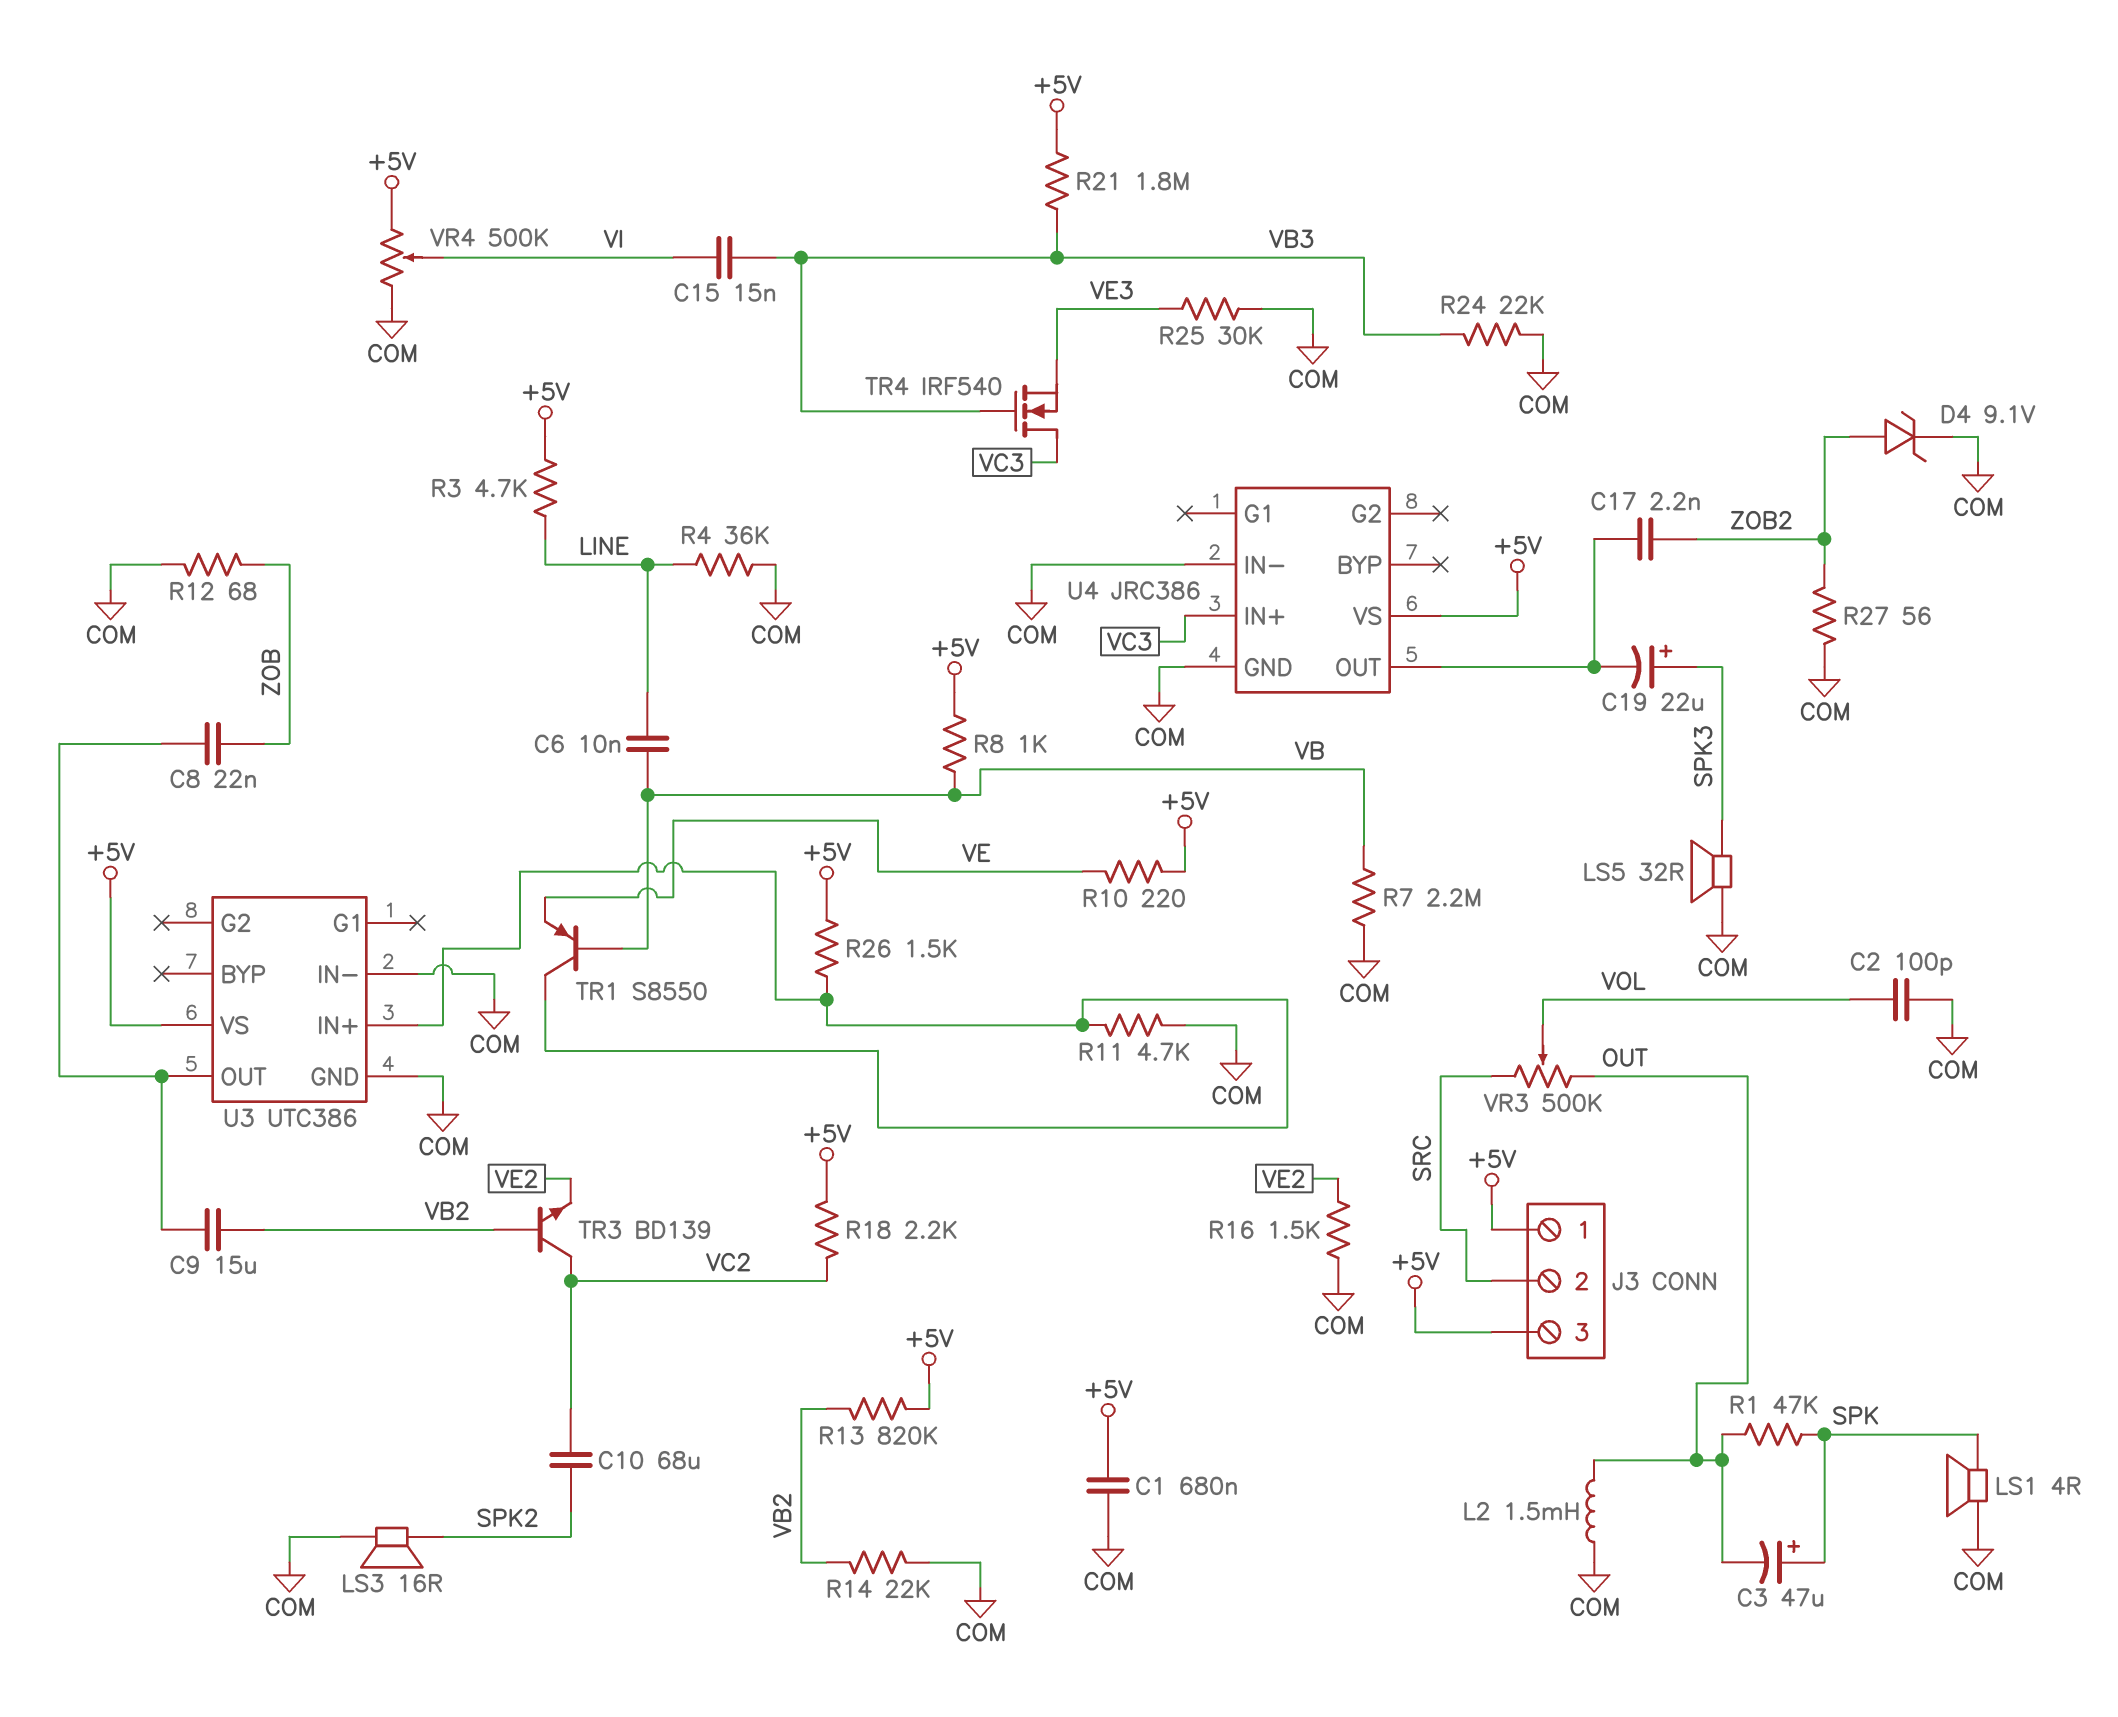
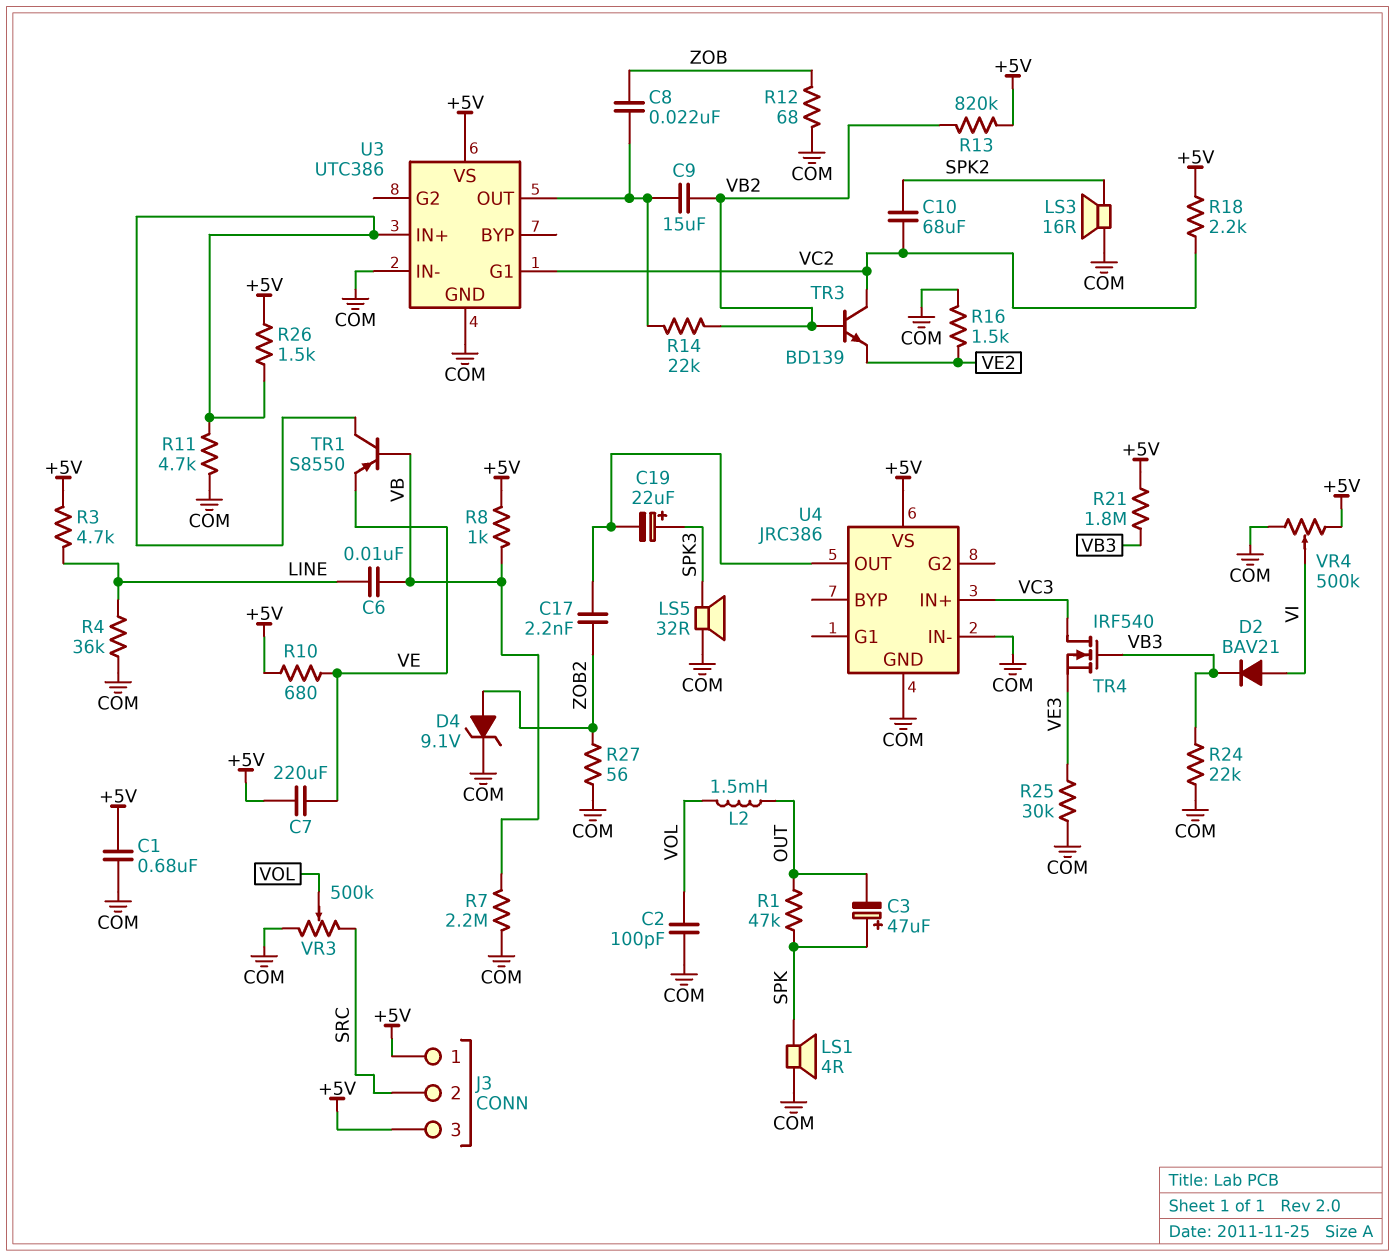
C7: none -> 220uF (+5V, VE)
C15: 15nF (VB3, VI) -> none
D2: none -> diode BAV21 (A VI, K VB3)
L2: 1.5mH (COM, OUT) -> 1.5mH (OUT, VOL)
R10: 220 (+5V, VE) -> 680 (+5V, VE)
R14: 22k (COM, VB2) -> 22k (U3/OUT, VB2)
U3 pin G1: none -> VC2
VR3: 500k (OUT, SRC, wiper VOL) -> 500k (COM, SRC, wiper VOL)

